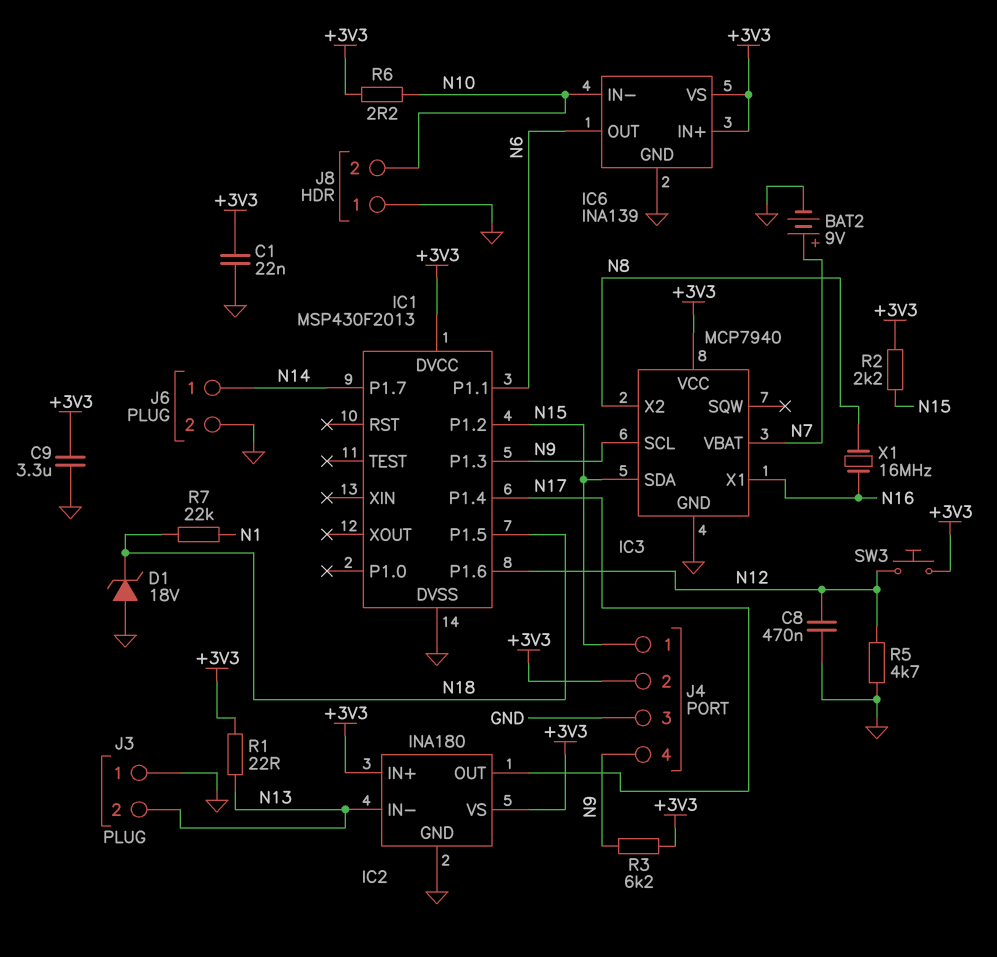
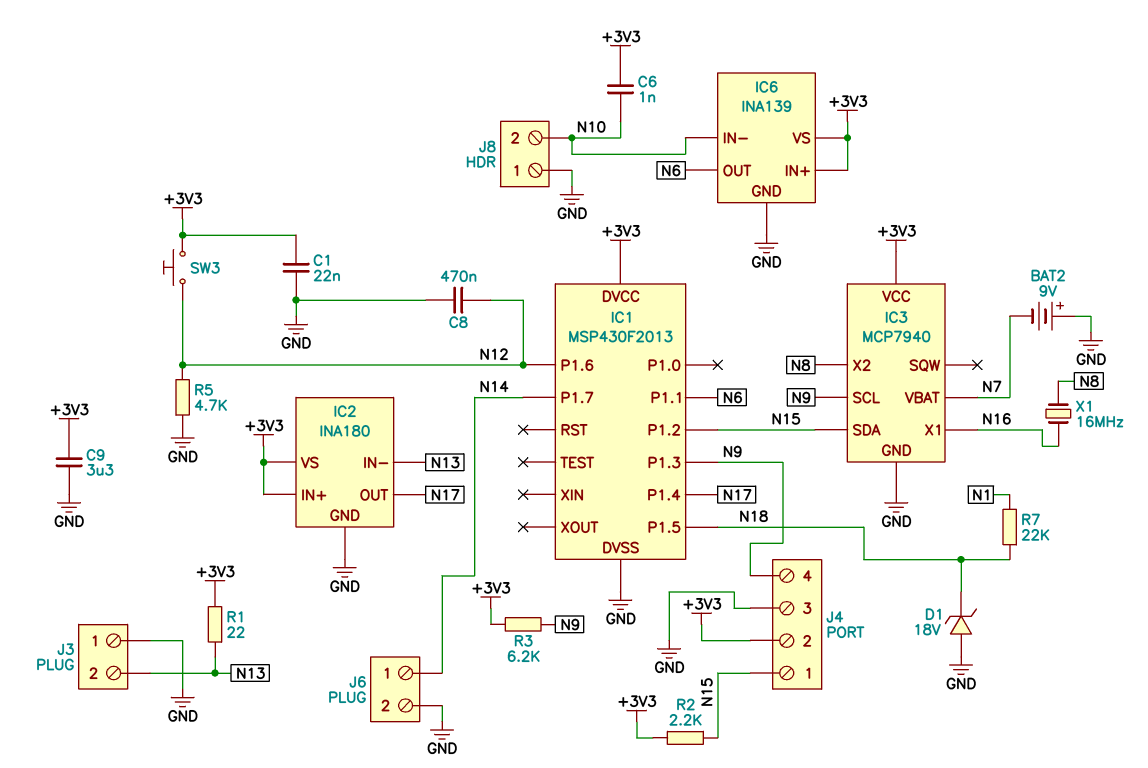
BAT2: 9V (plus N7, minus GND) -> 9V (plus GND, minus N7)
C6: none -> 1nF (+3V3, N10)
R6: 2.2 (+3V3, N10) -> none

